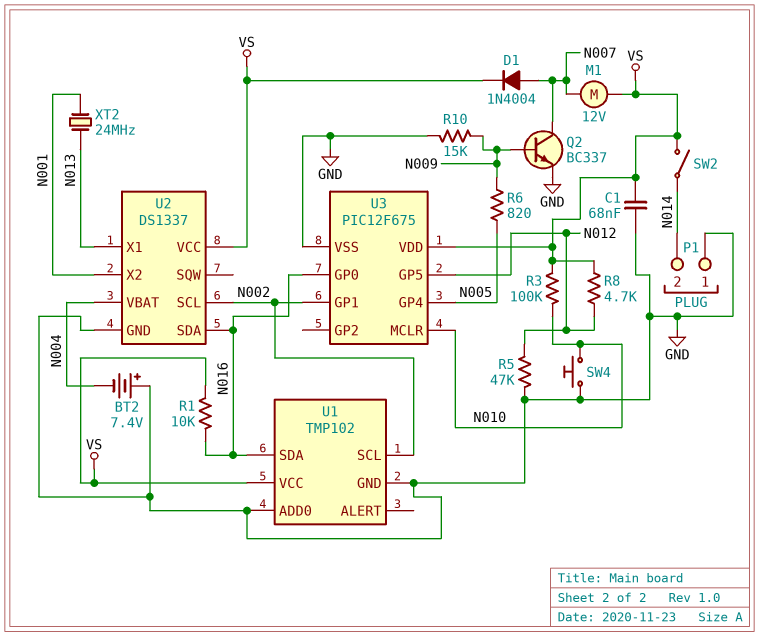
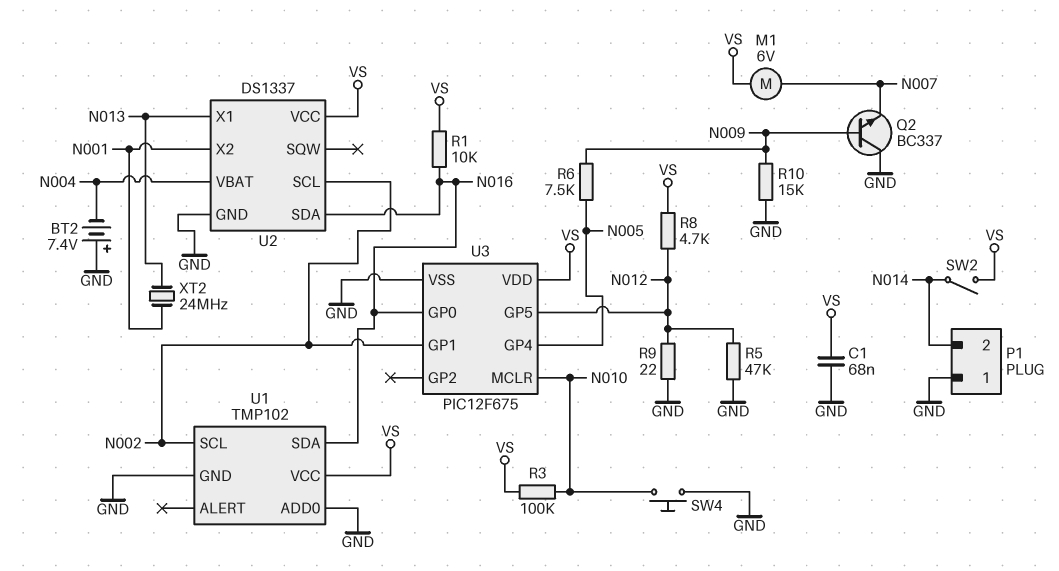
D1: diode 1N4004 (A N007, K VS) -> none
M1: motor 12V (N007, VS) -> motor 6V (N007, VS)
Q2: NPN BC337 (B N009, C N007, E GND) -> NPN BC337 (B N009, C GND, E N007)
R6: 820 (N005, N009) -> 7.5k (N005, N009)
R9: none -> 22 (GND, N012)

